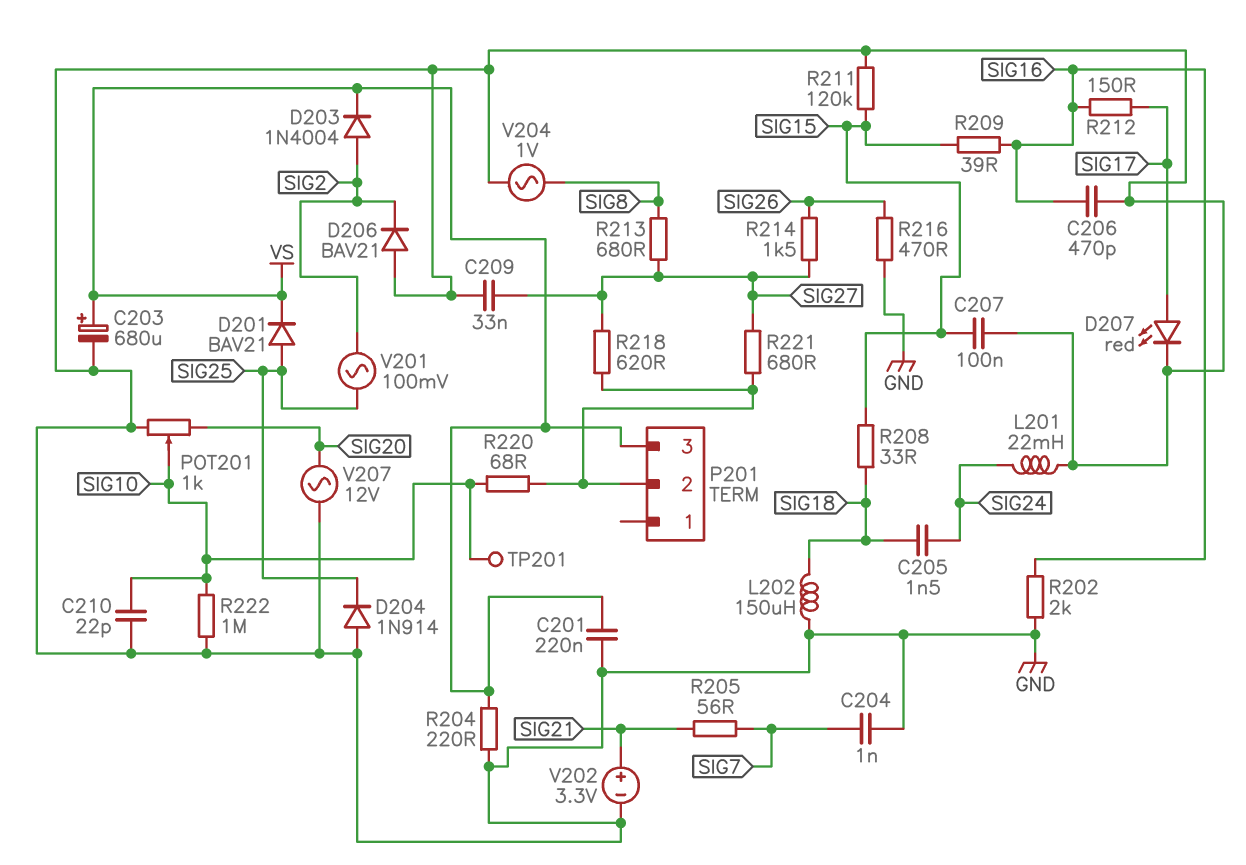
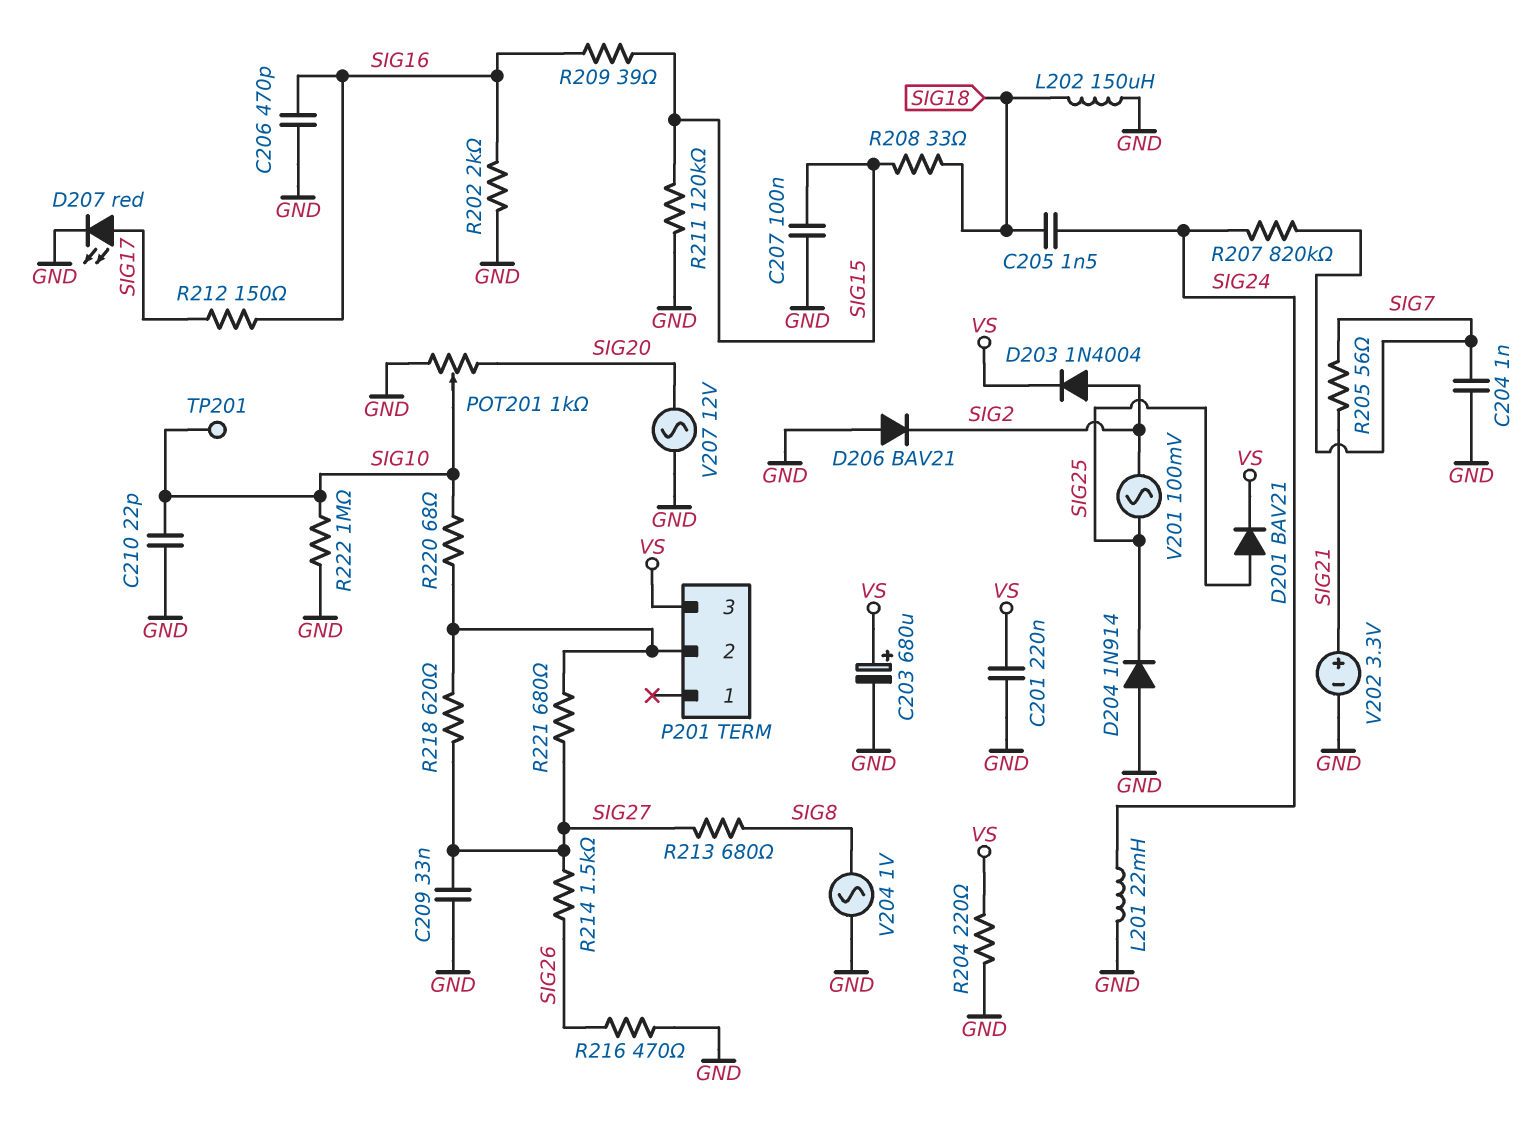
R207: none -> 820k (SIG7, SIG24)

